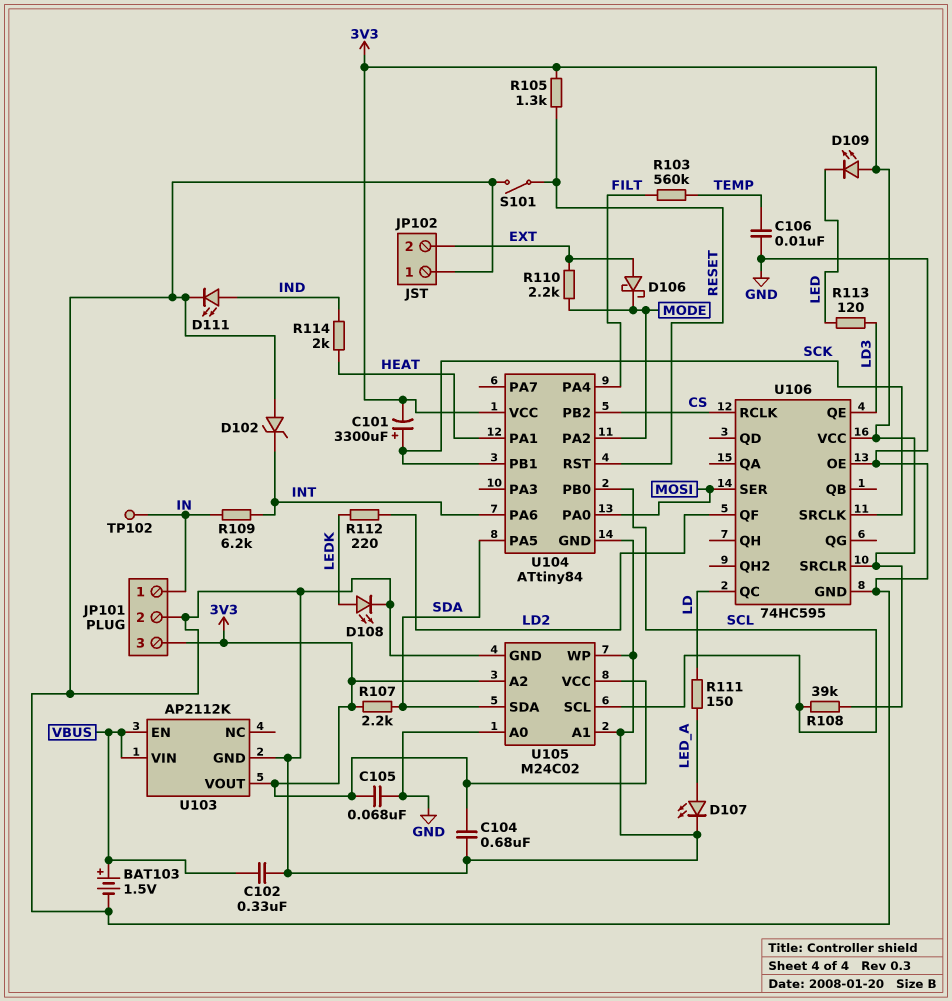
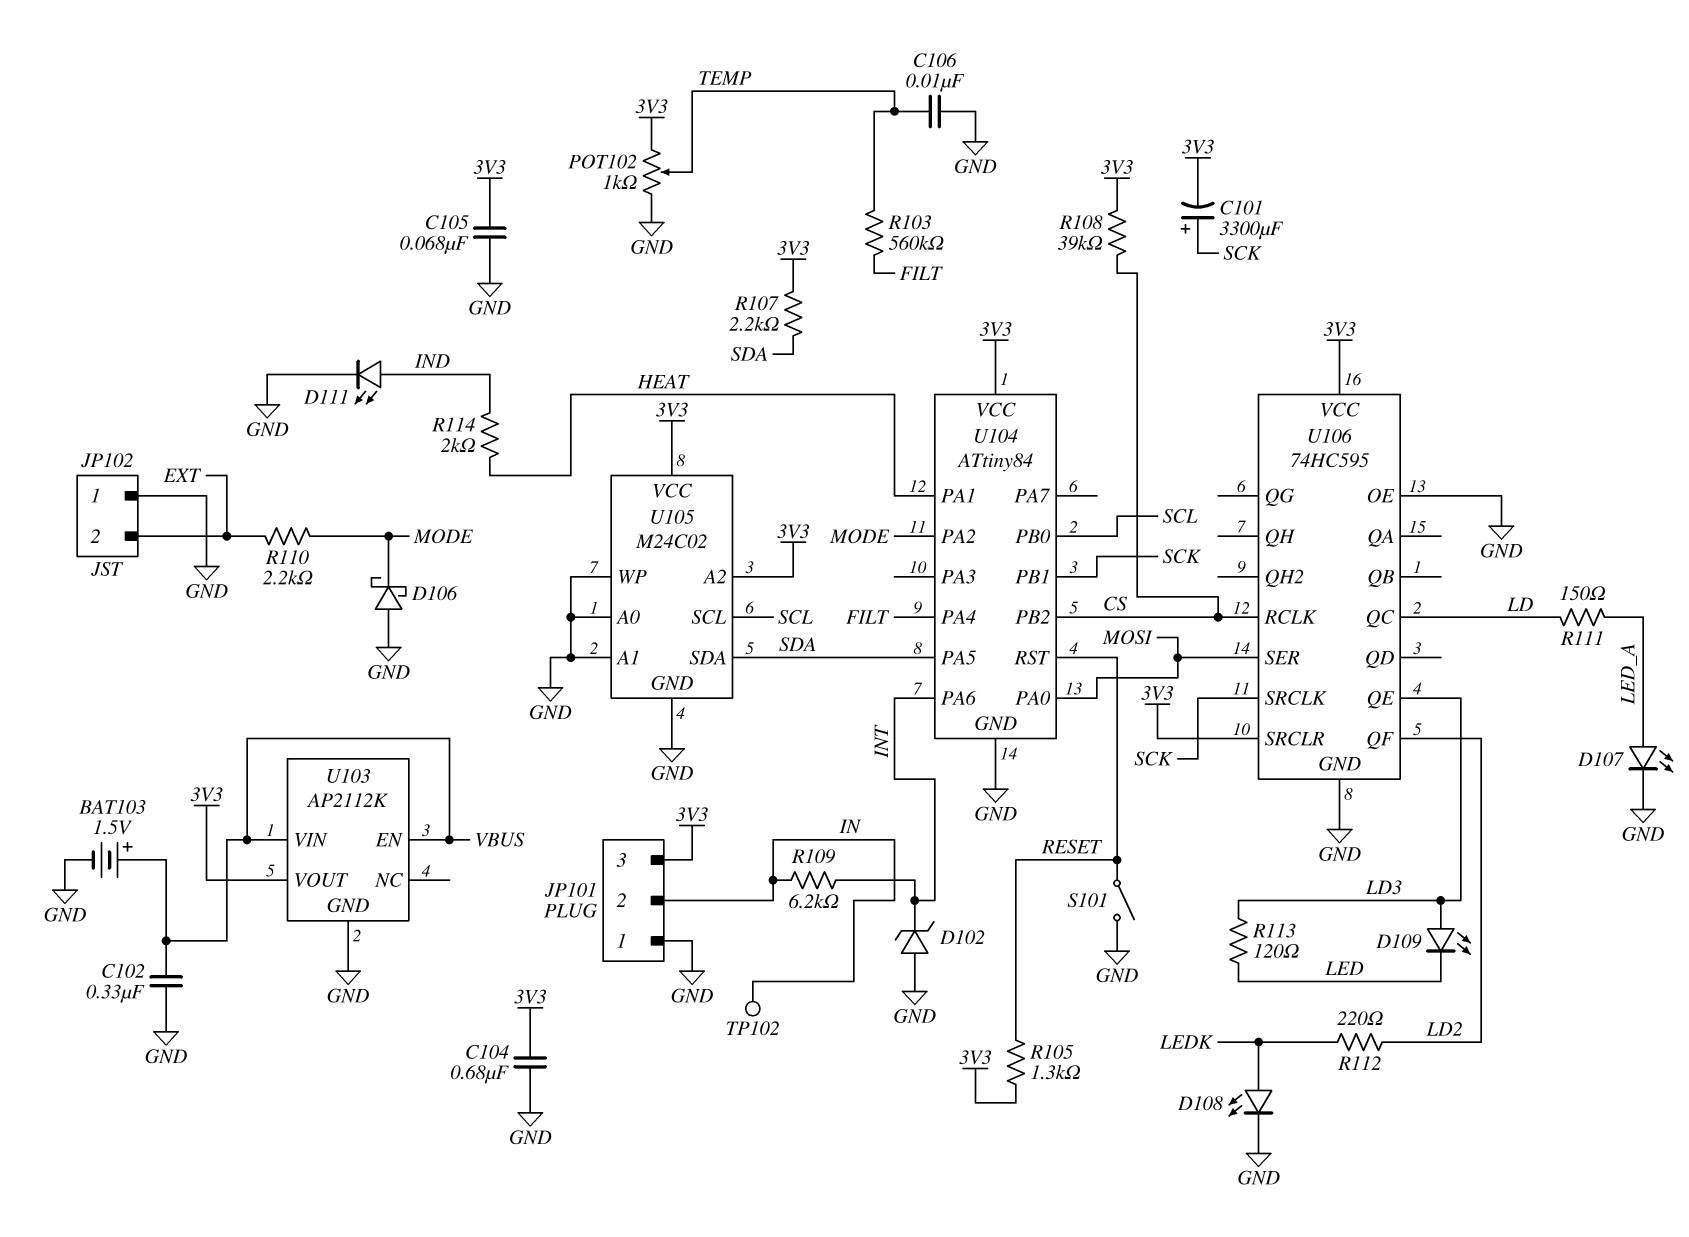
D106: schottky (A EXT, K MODE) -> schottky (A GND, K MODE)
D109: LED (A 3V3, K LED) -> LED (A LD3, K LED)
JP101 pin 1: IN -> GND
JP101 pin 2: GND -> IN
POT102: none -> 1k (3V3, GND, wiper TEMP)
R108: 39k (3V3, SCL) -> 39k (3V3, CS)

